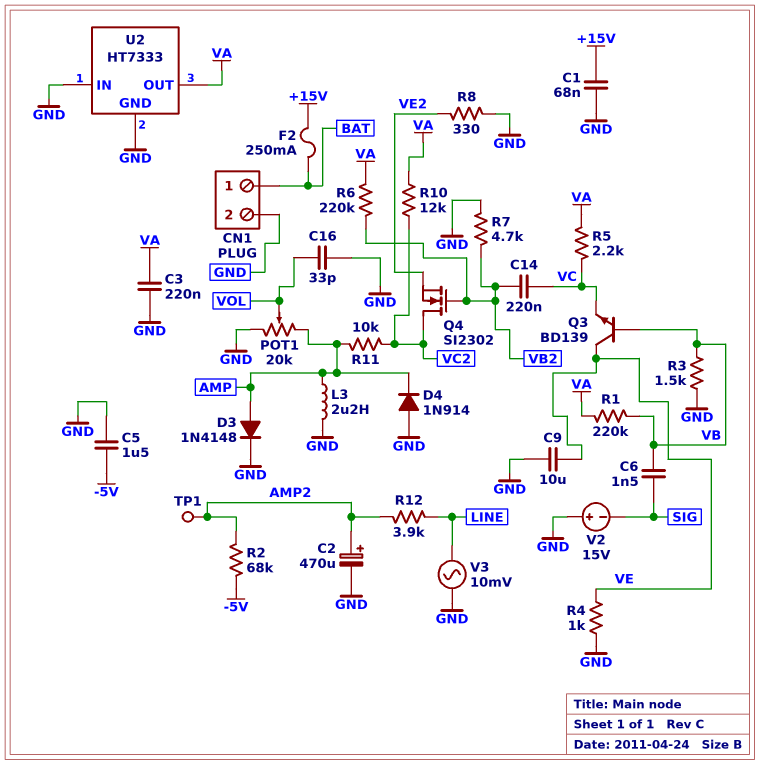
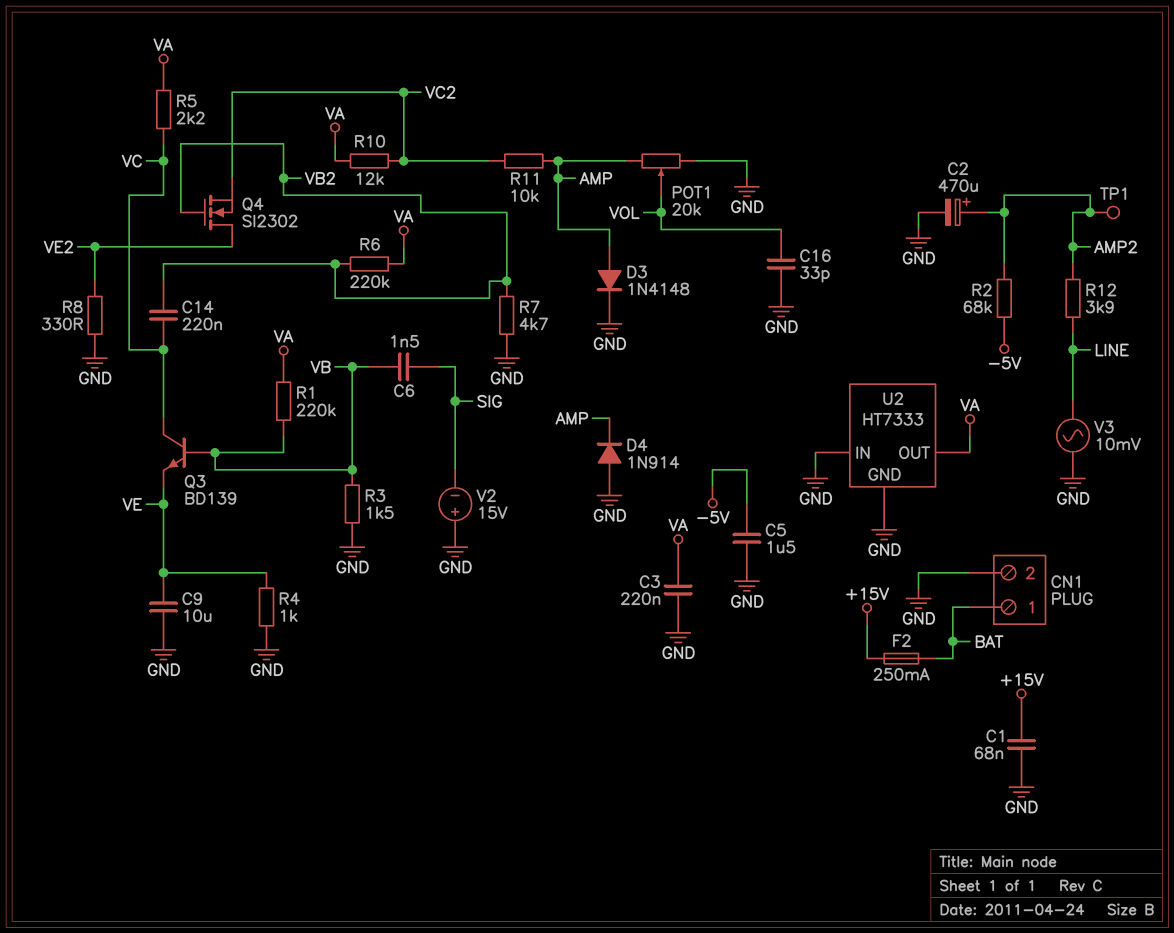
L3: 2.2uH (AMP, GND) -> none
Q3: NPN BD139 (B VB, C VE, E VC) -> NPN BD139 (B VB, C VC, E VE)
Q4: NMOS SI2302 (G VB2, D VC2, S VE2) -> NMOS SI2302 (G VB2, D VE2, S VC2)

